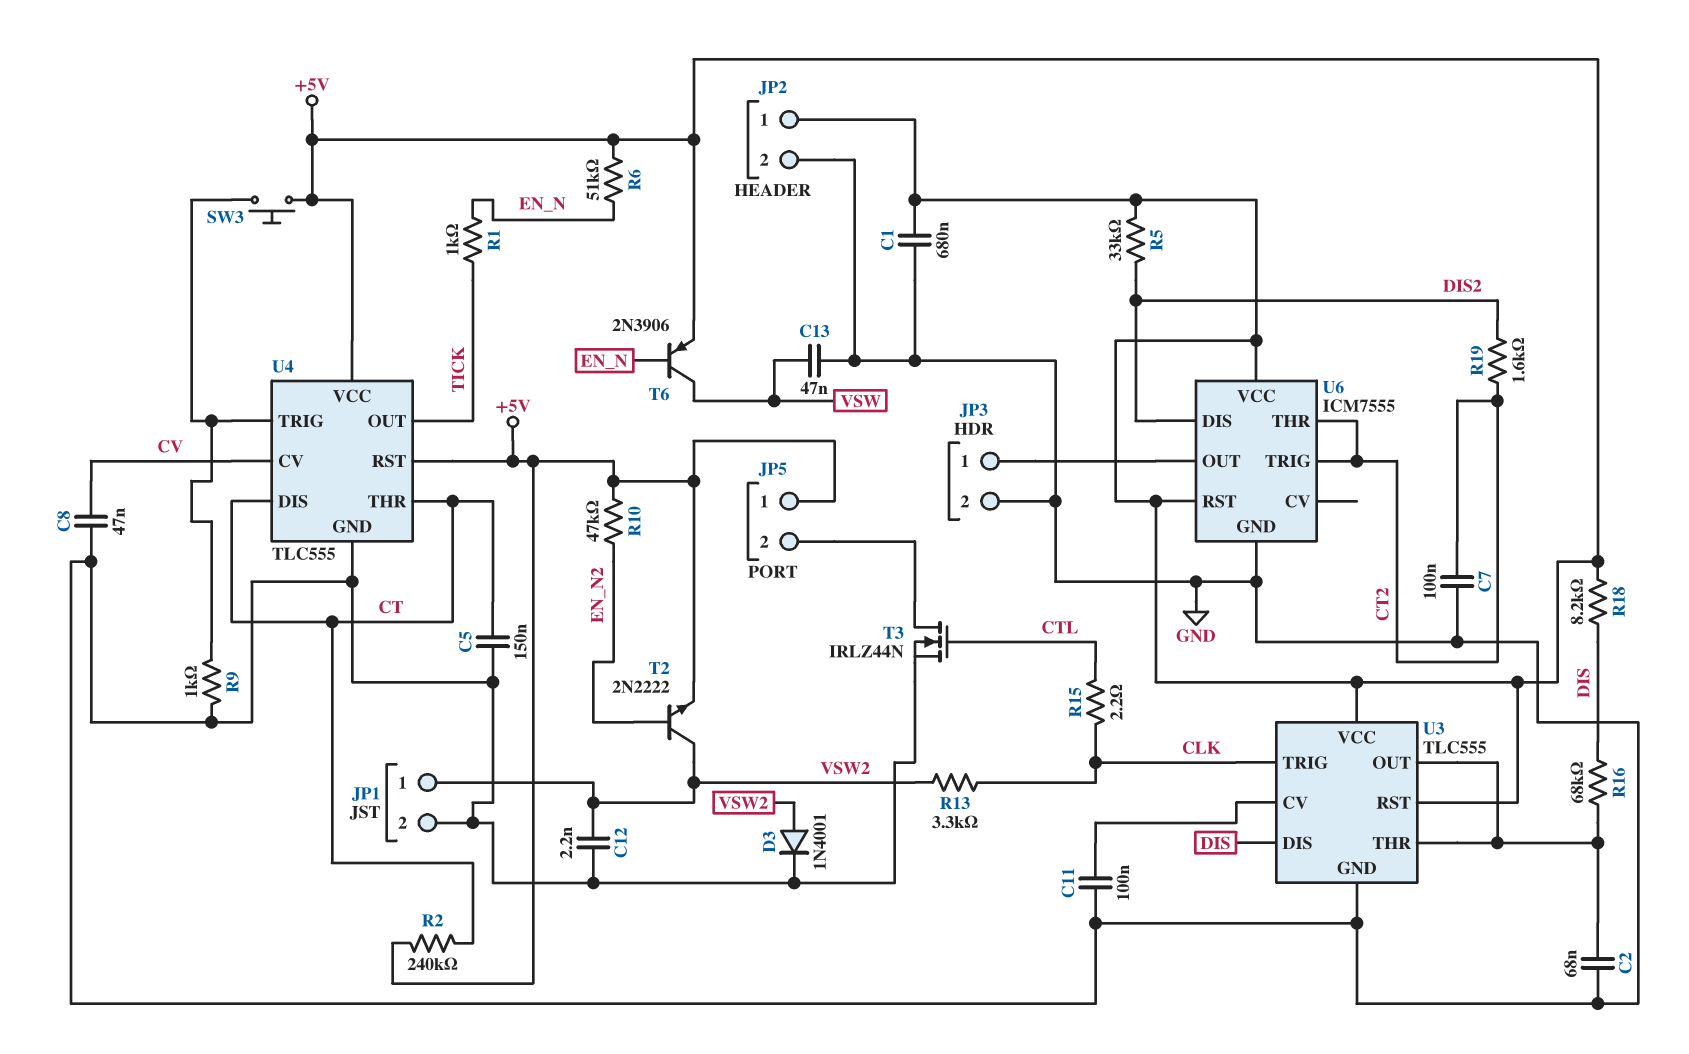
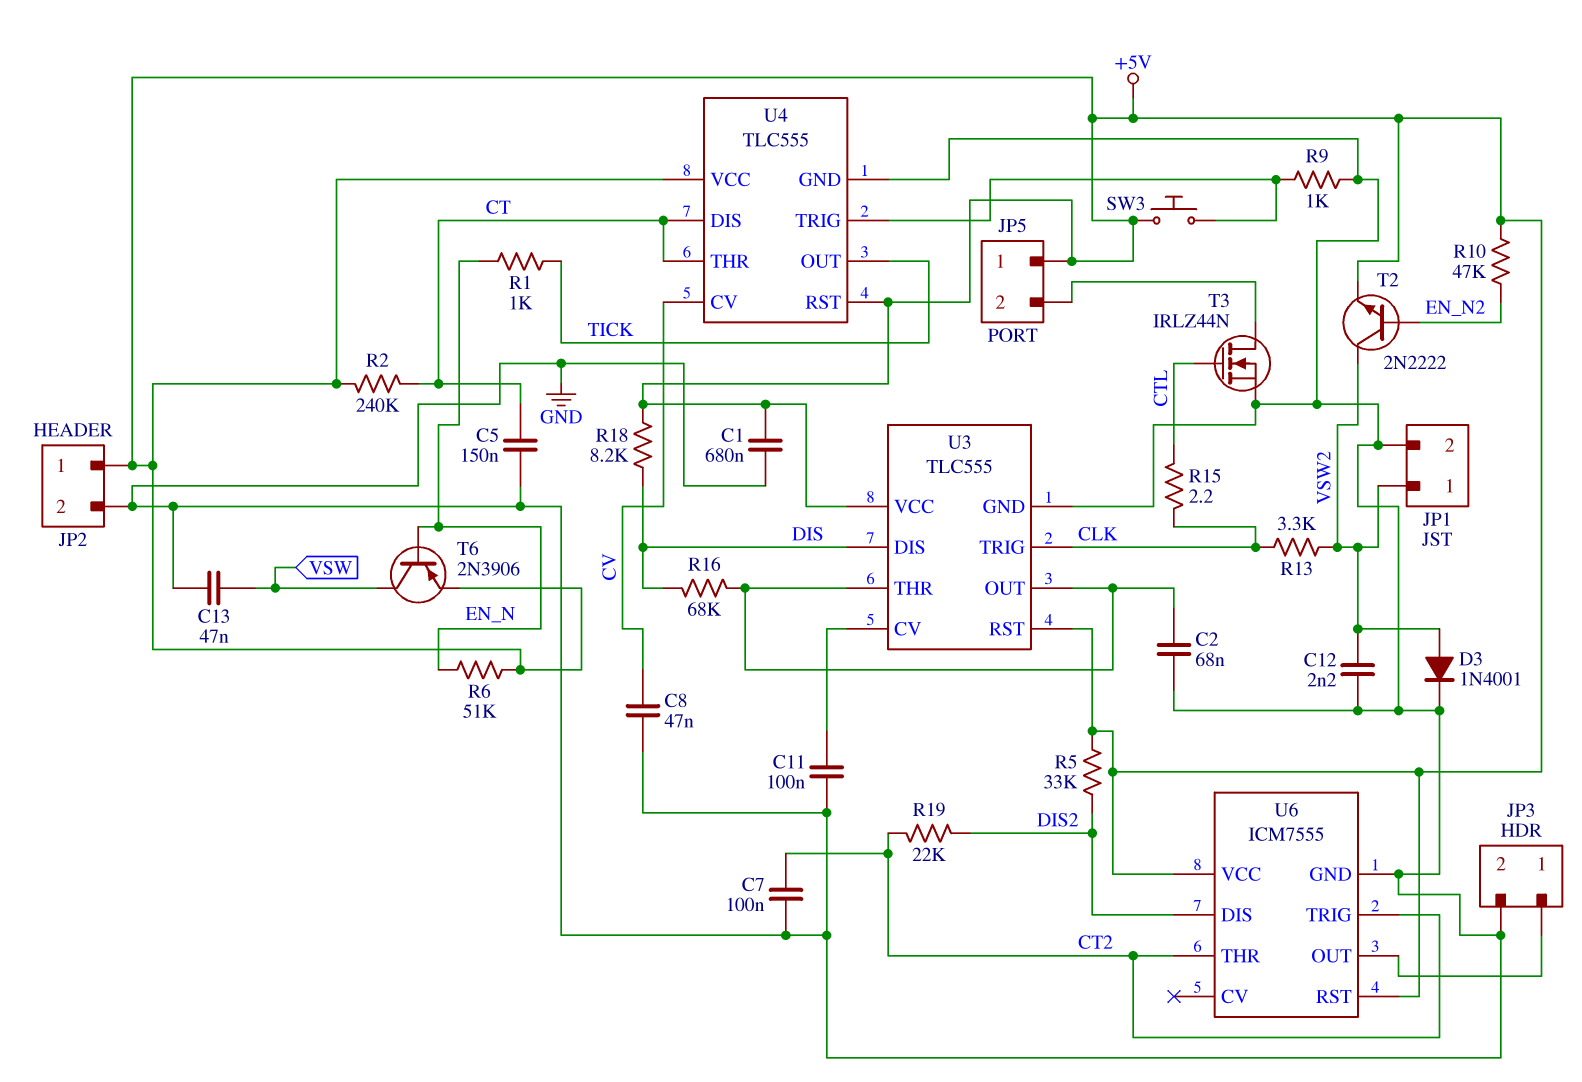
R19: 1.6k (CT2, DIS2) -> 22k (CT2, DIS2)

